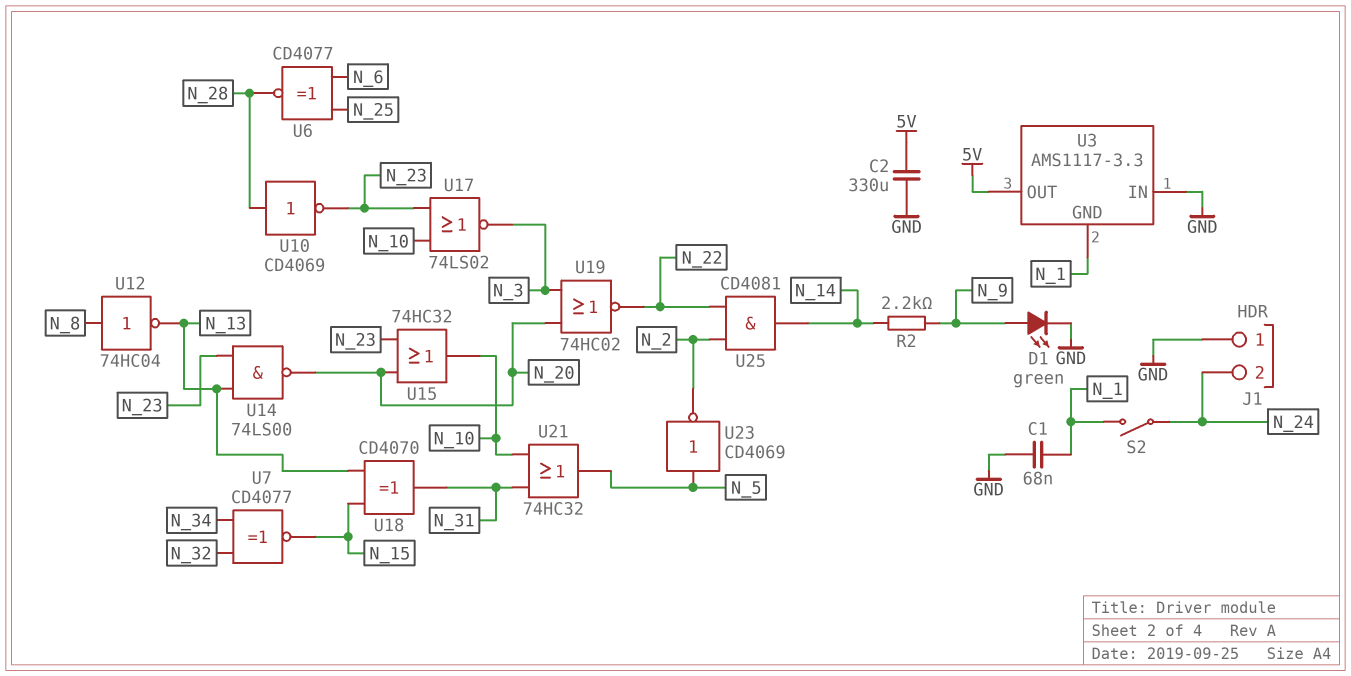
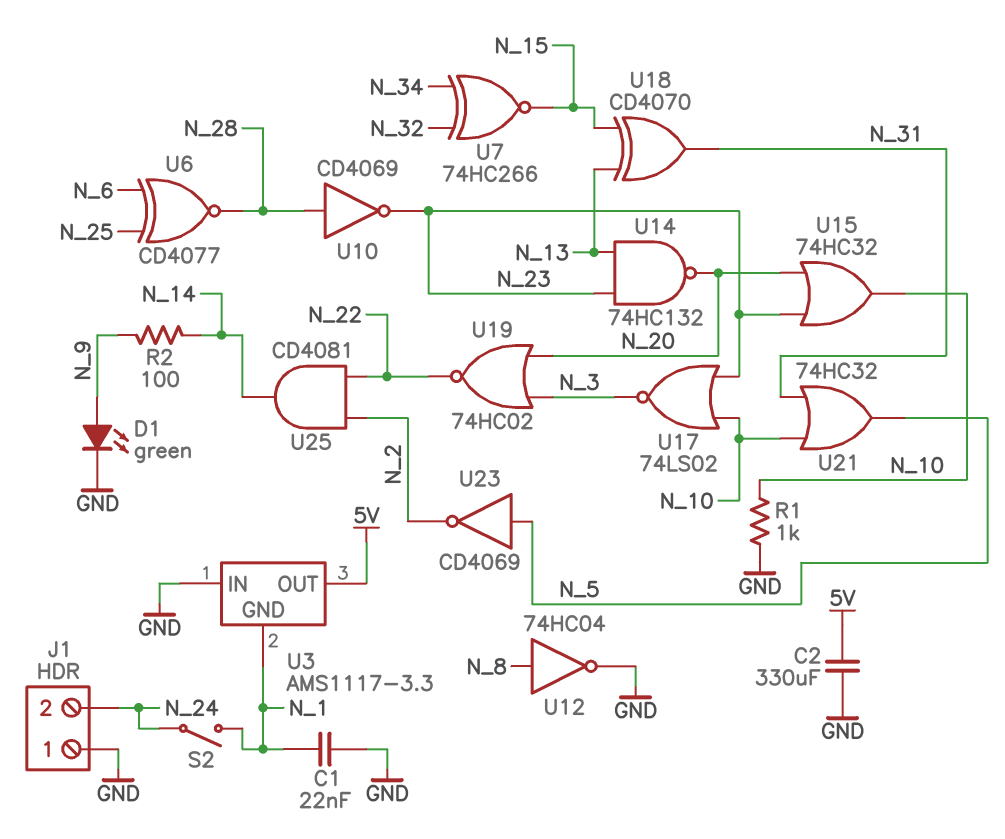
C1: 68nF (GND, N_1) -> 22nF (GND, N_1)
R1: none -> 1k (GND, N_10)
R2: 2.2k (N_9, N_14) -> 100 (N_9, N_14)
U7: XNOR CD4077 (in N_32, in N_34, out N_15) -> XNOR 74HC266 (in N_32, in N_34, out N_15)
U12: NOT 74HC04 (in N_8, out N_13) -> NOT 74HC04 (in N_8, out GND)
U14: NAND 74LS00 (in N_13, in N_23, out N_20) -> NAND 74HC132 (in N_13, in N_23, out N_20)

